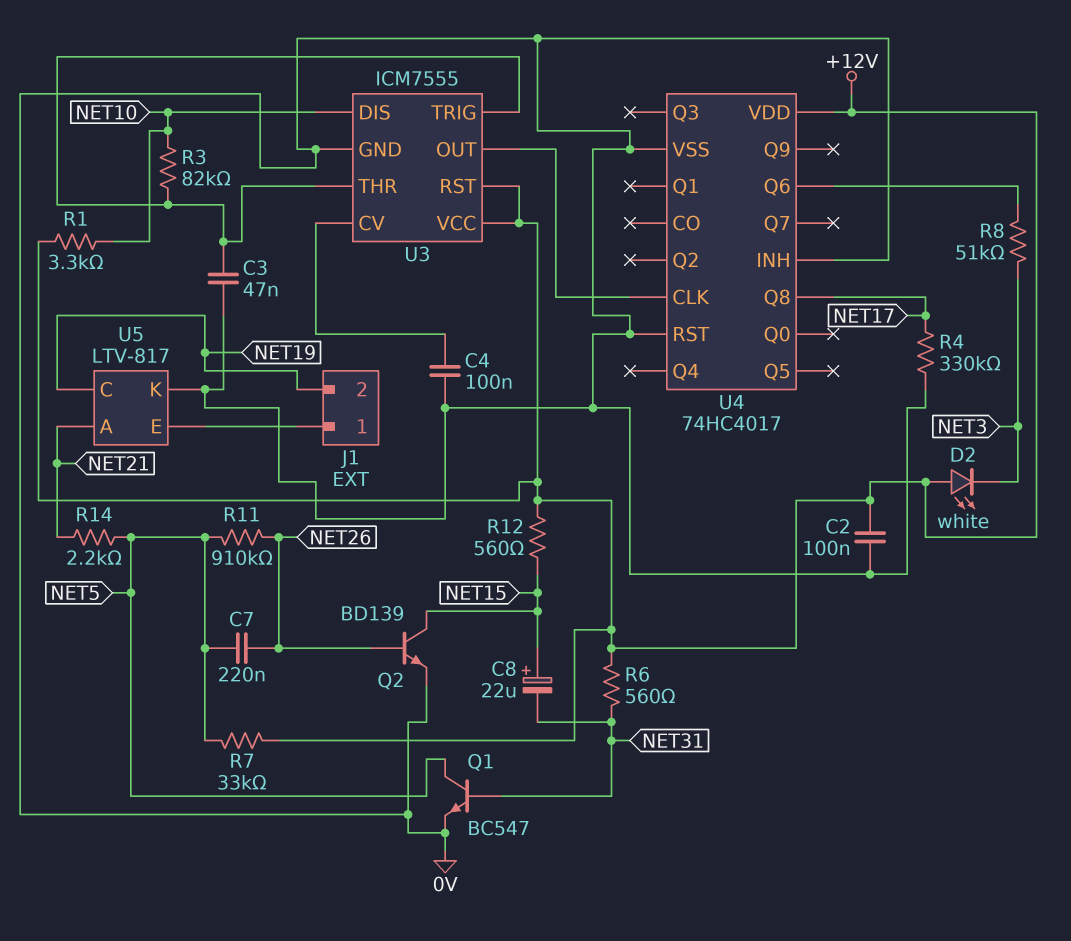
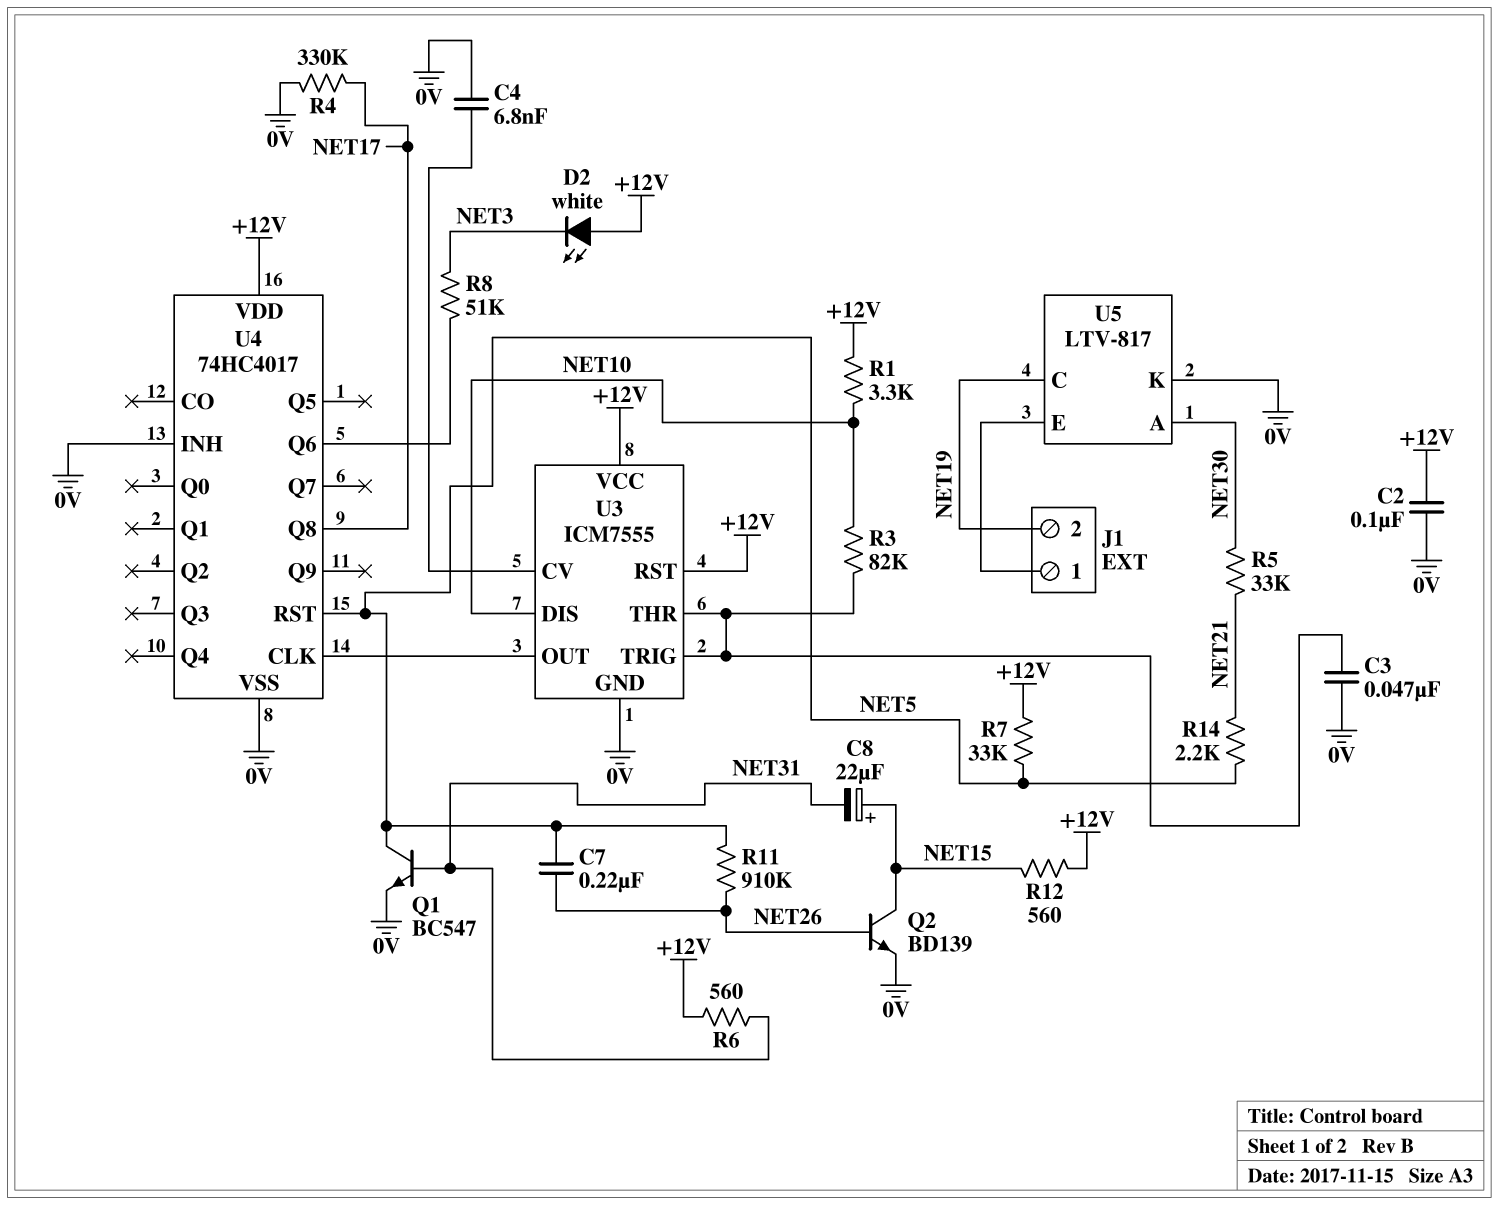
C4: 100nF (0V, U3/CV) -> 6.8nF (0V, U3/CV)
R5: none -> 33k (NET21, NET30)
U4 pin RST: 0V -> NET5
U5 pin A: NET21 -> NET30

